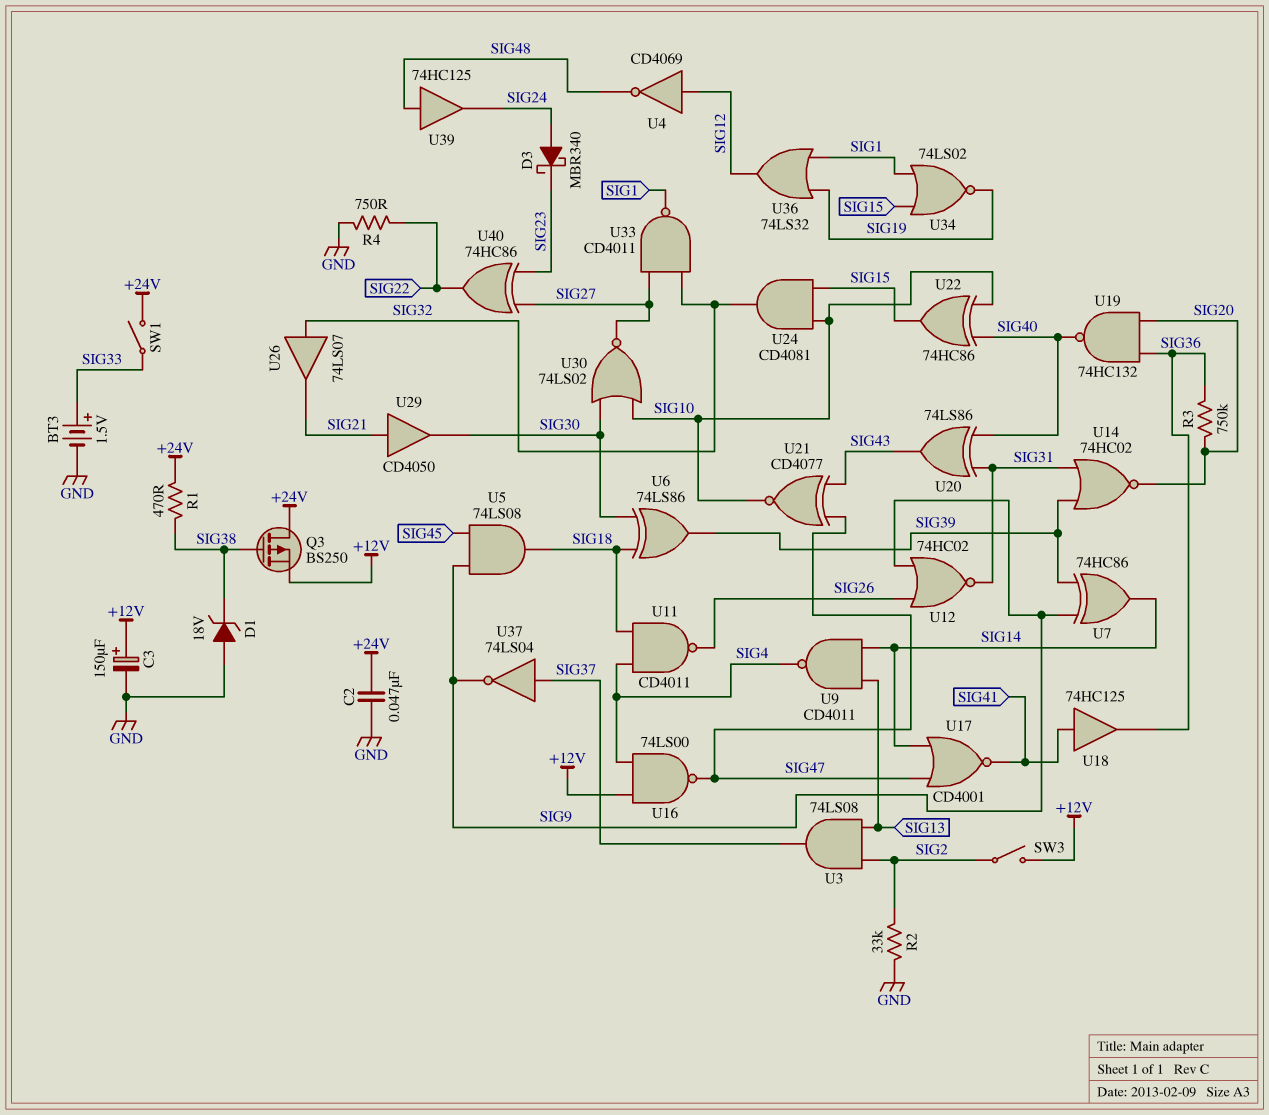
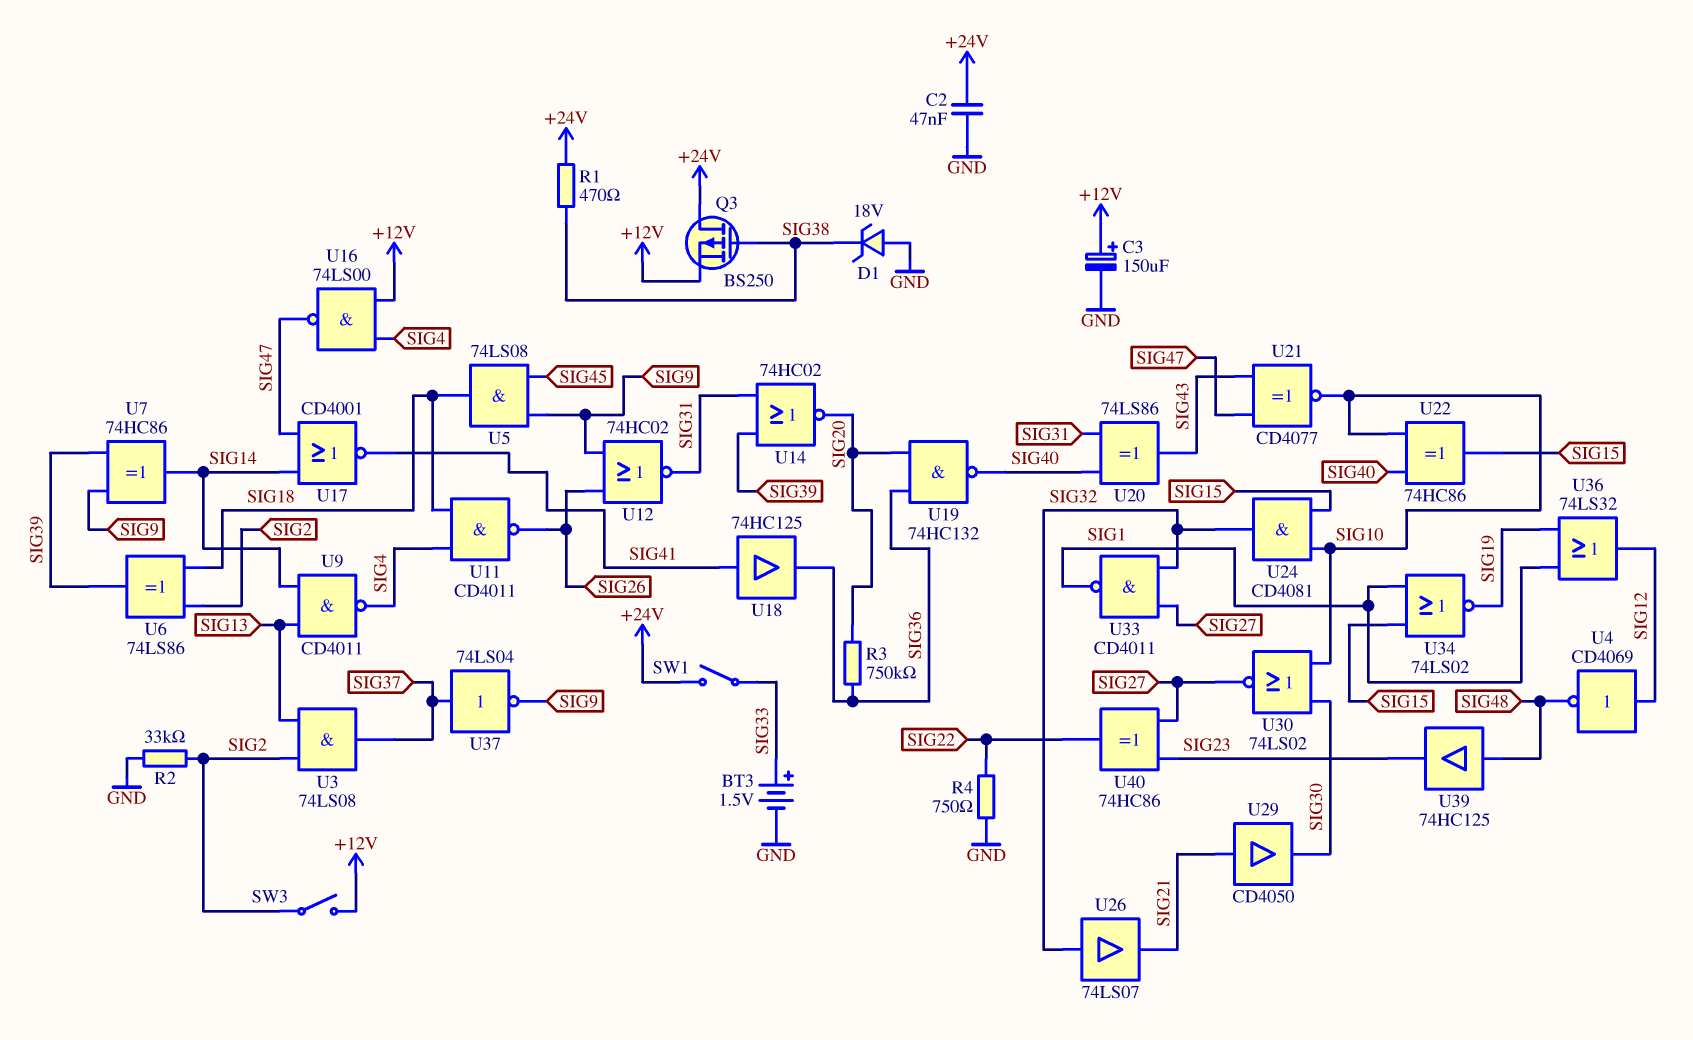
D3: schottky MBR340 (A SIG24, K SIG23) -> none
U6: XOR 74LS86 (in SIG18, in SIG30, out SIG39) -> XOR 74LS86 (in SIG2, in SIG18, out SIG39)
U39: buffer 74HC125 (in SIG48, out SIG24) -> buffer 74HC125 (in SIG48, out SIG23)

